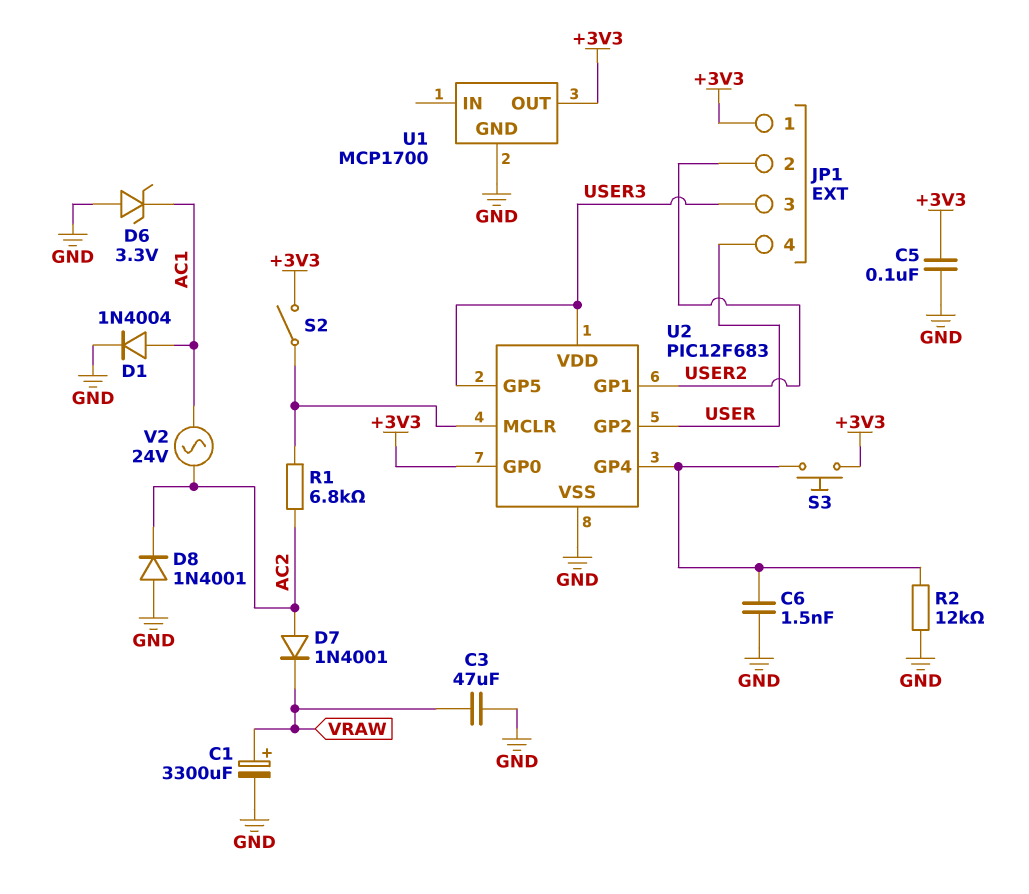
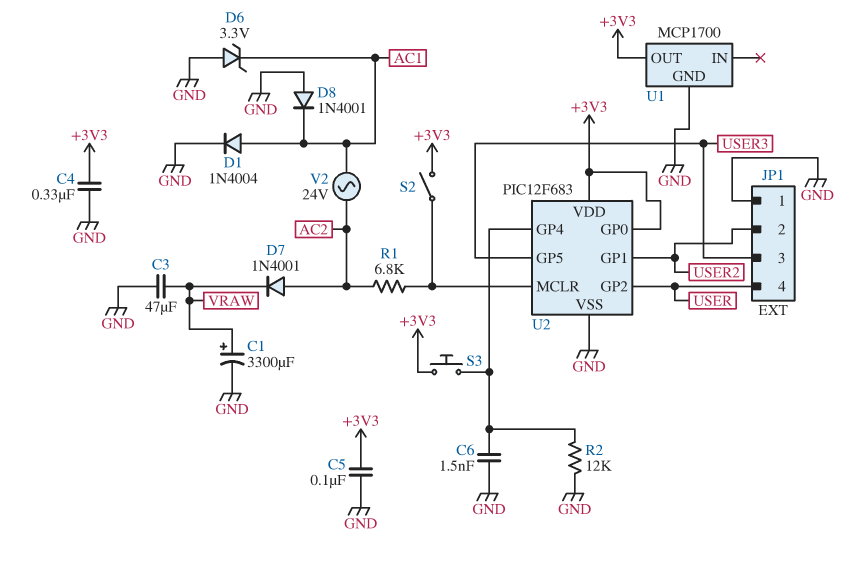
C4: none -> 330nF (+3V3, GND)
D8: diode 1N4001 (A GND, K AC2) -> diode 1N4001 (A GND, K AC1)
JP1 pin 1: +3V3 -> GND
U2 pin VDD: USER3 -> +3V3

